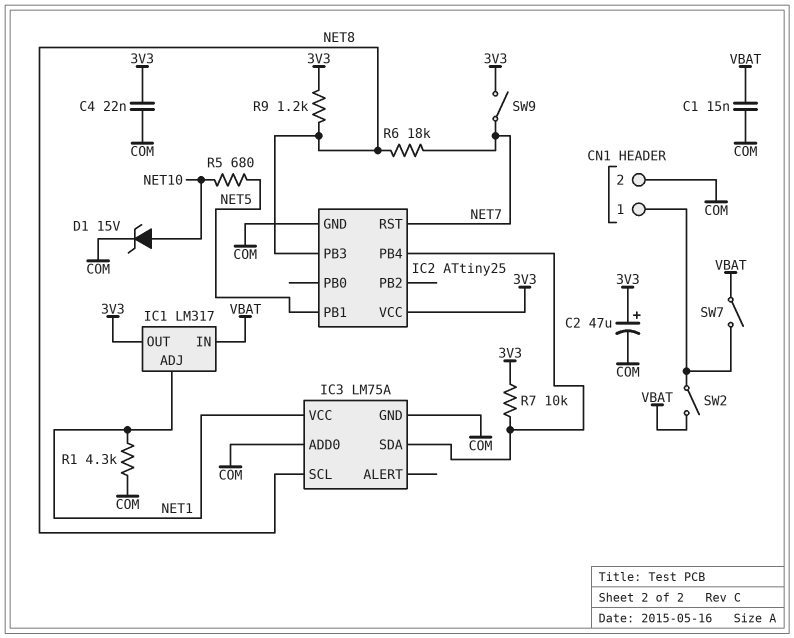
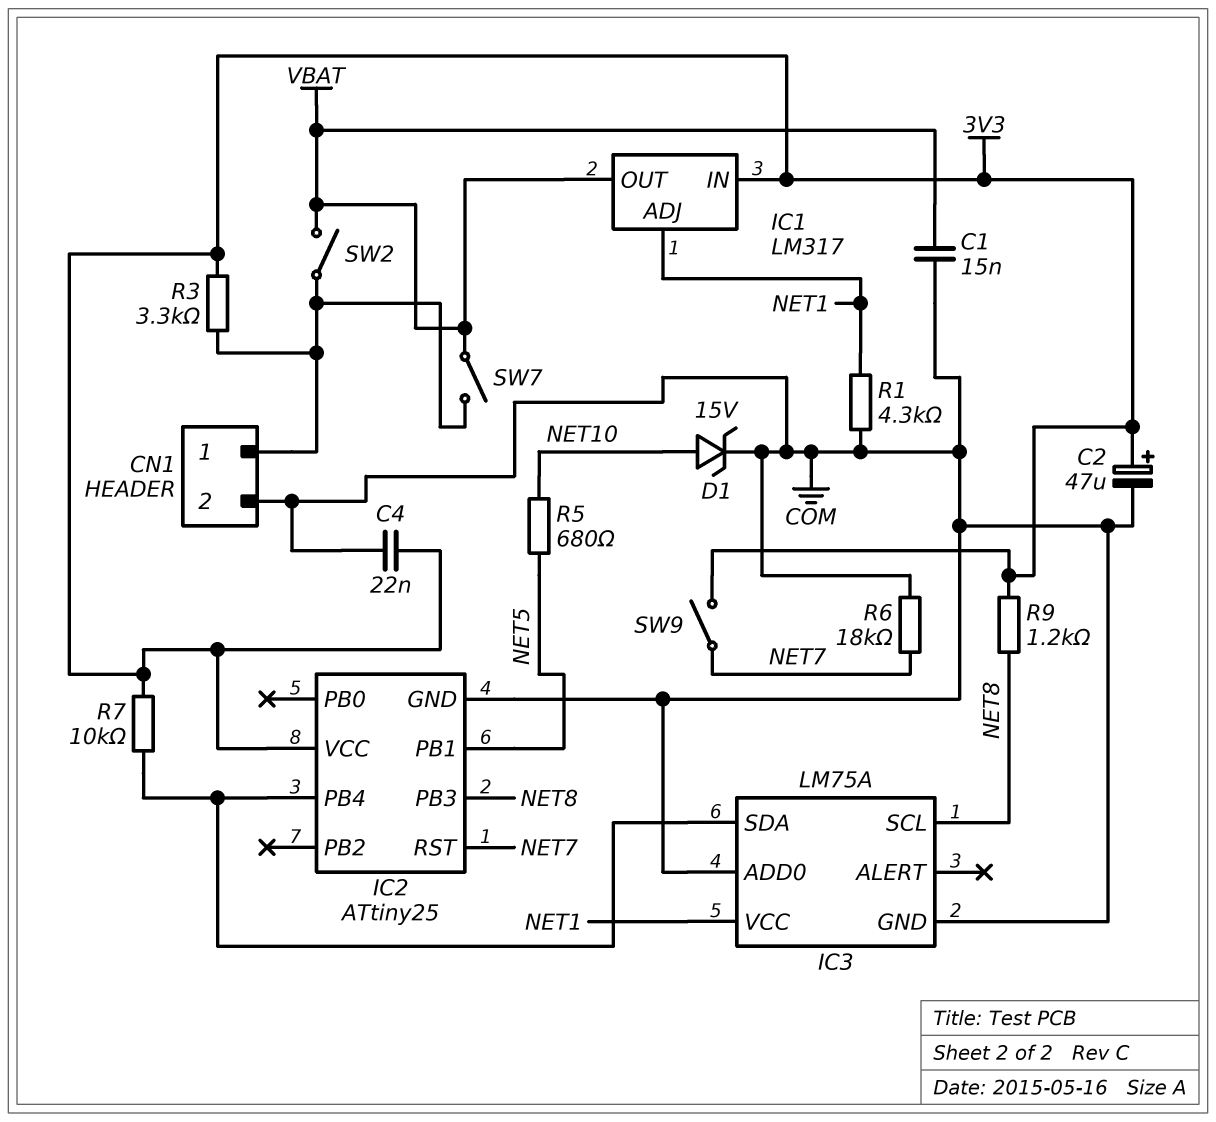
IC1 pin IN: VBAT -> 3V3
IC1 pin OUT: 3V3 -> VBAT
R3: none -> 3.3k (3V3, CN1/1)
R6: 18k (NET7, NET8) -> 18k (COM, NET7)

